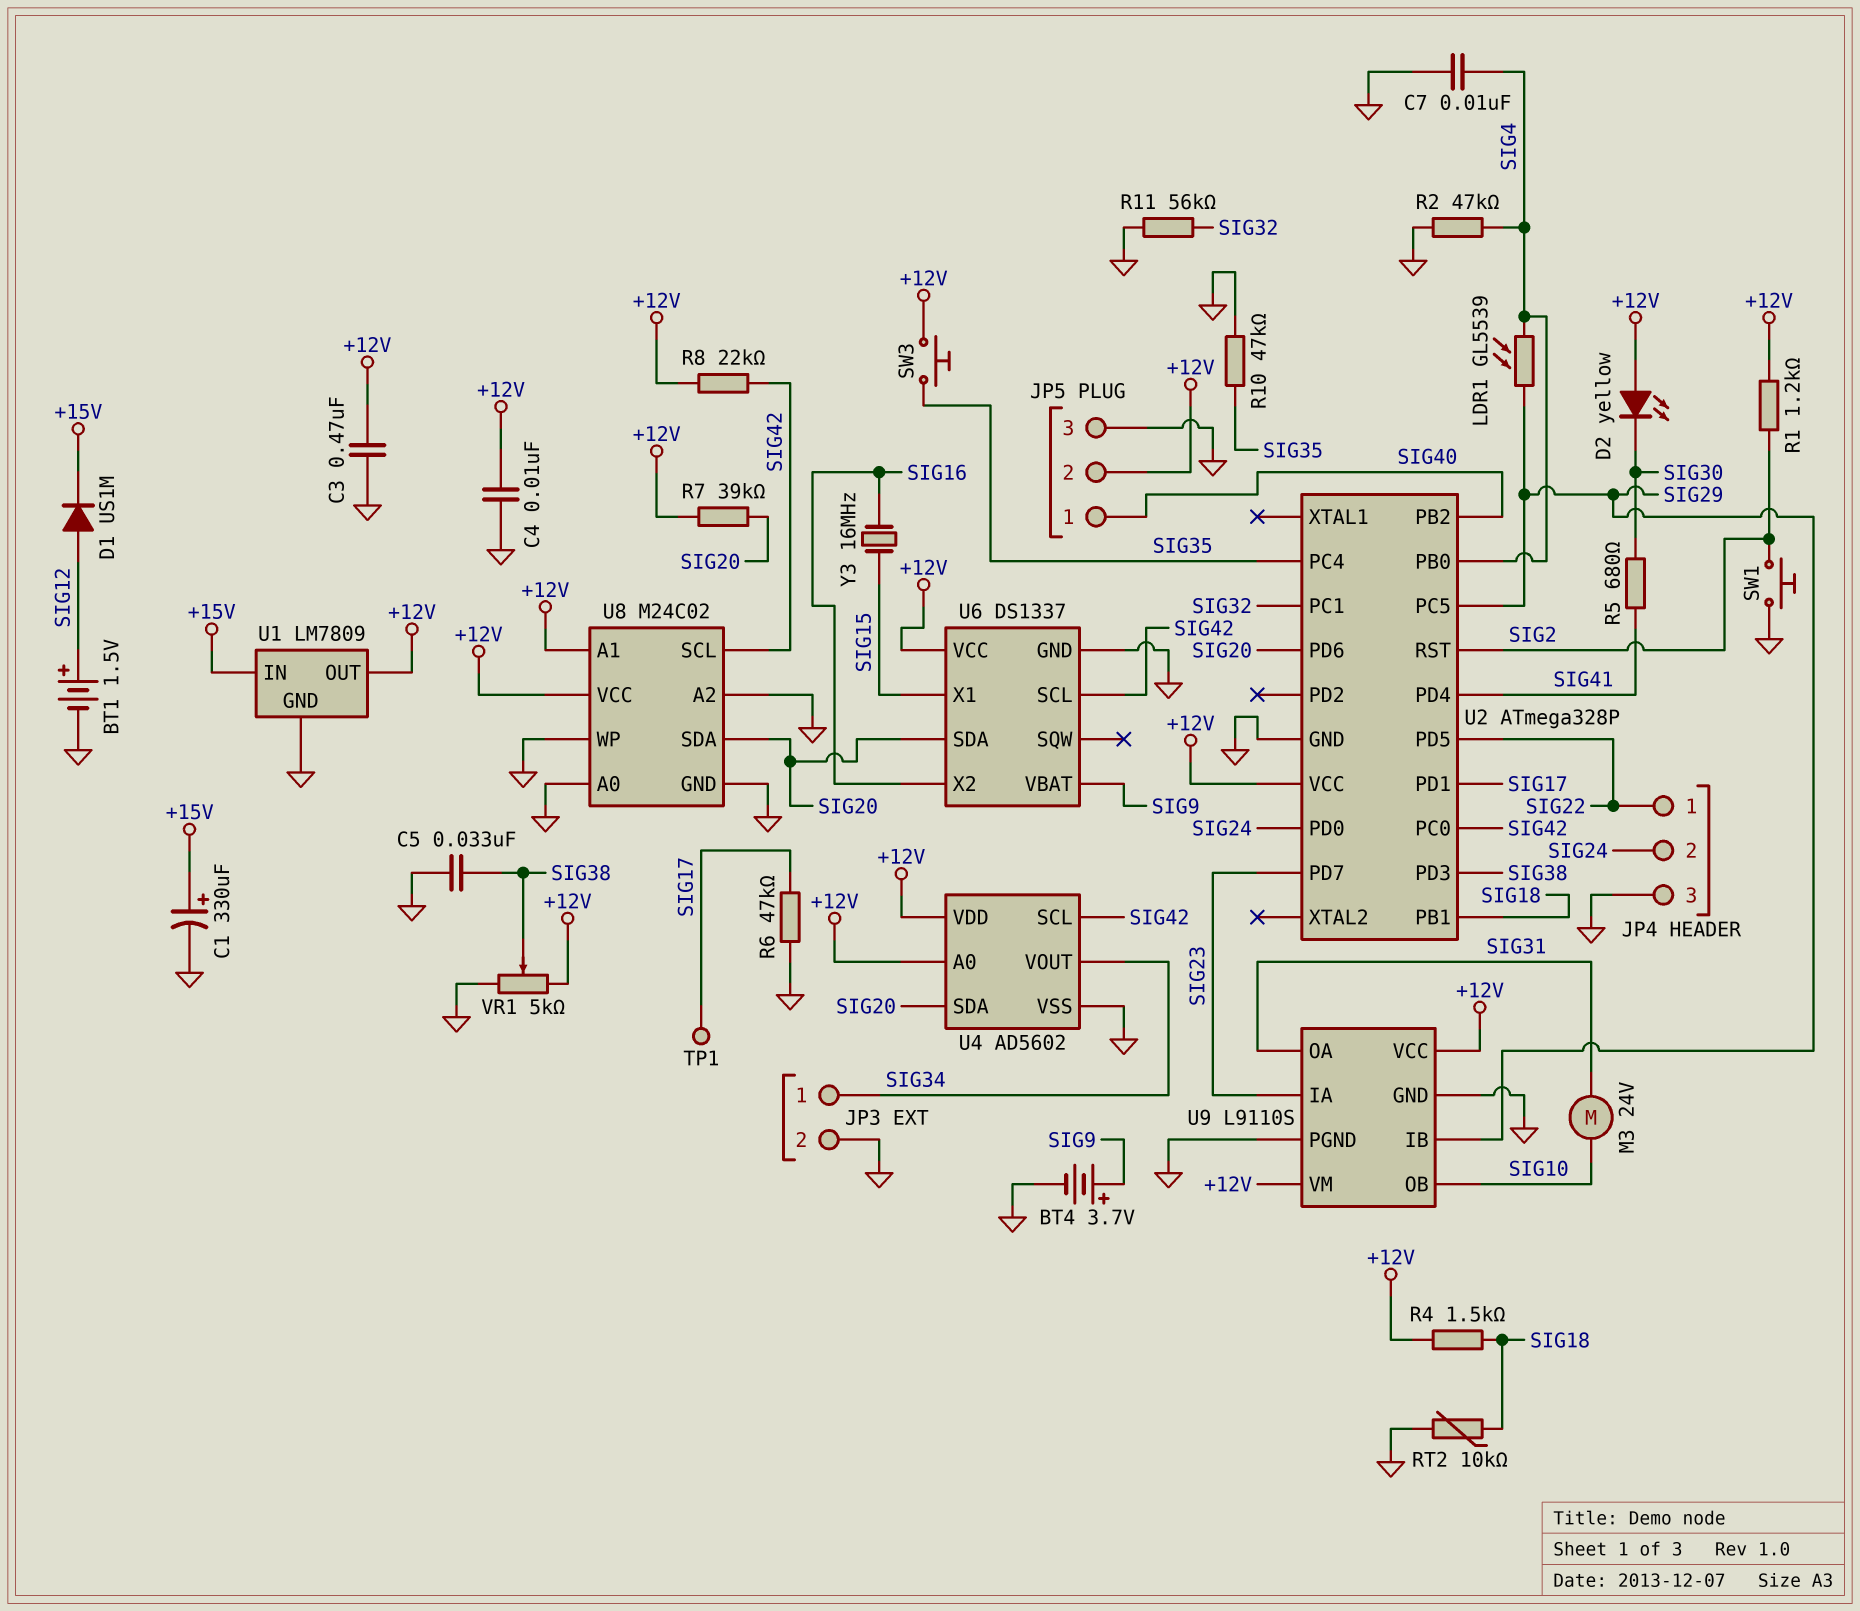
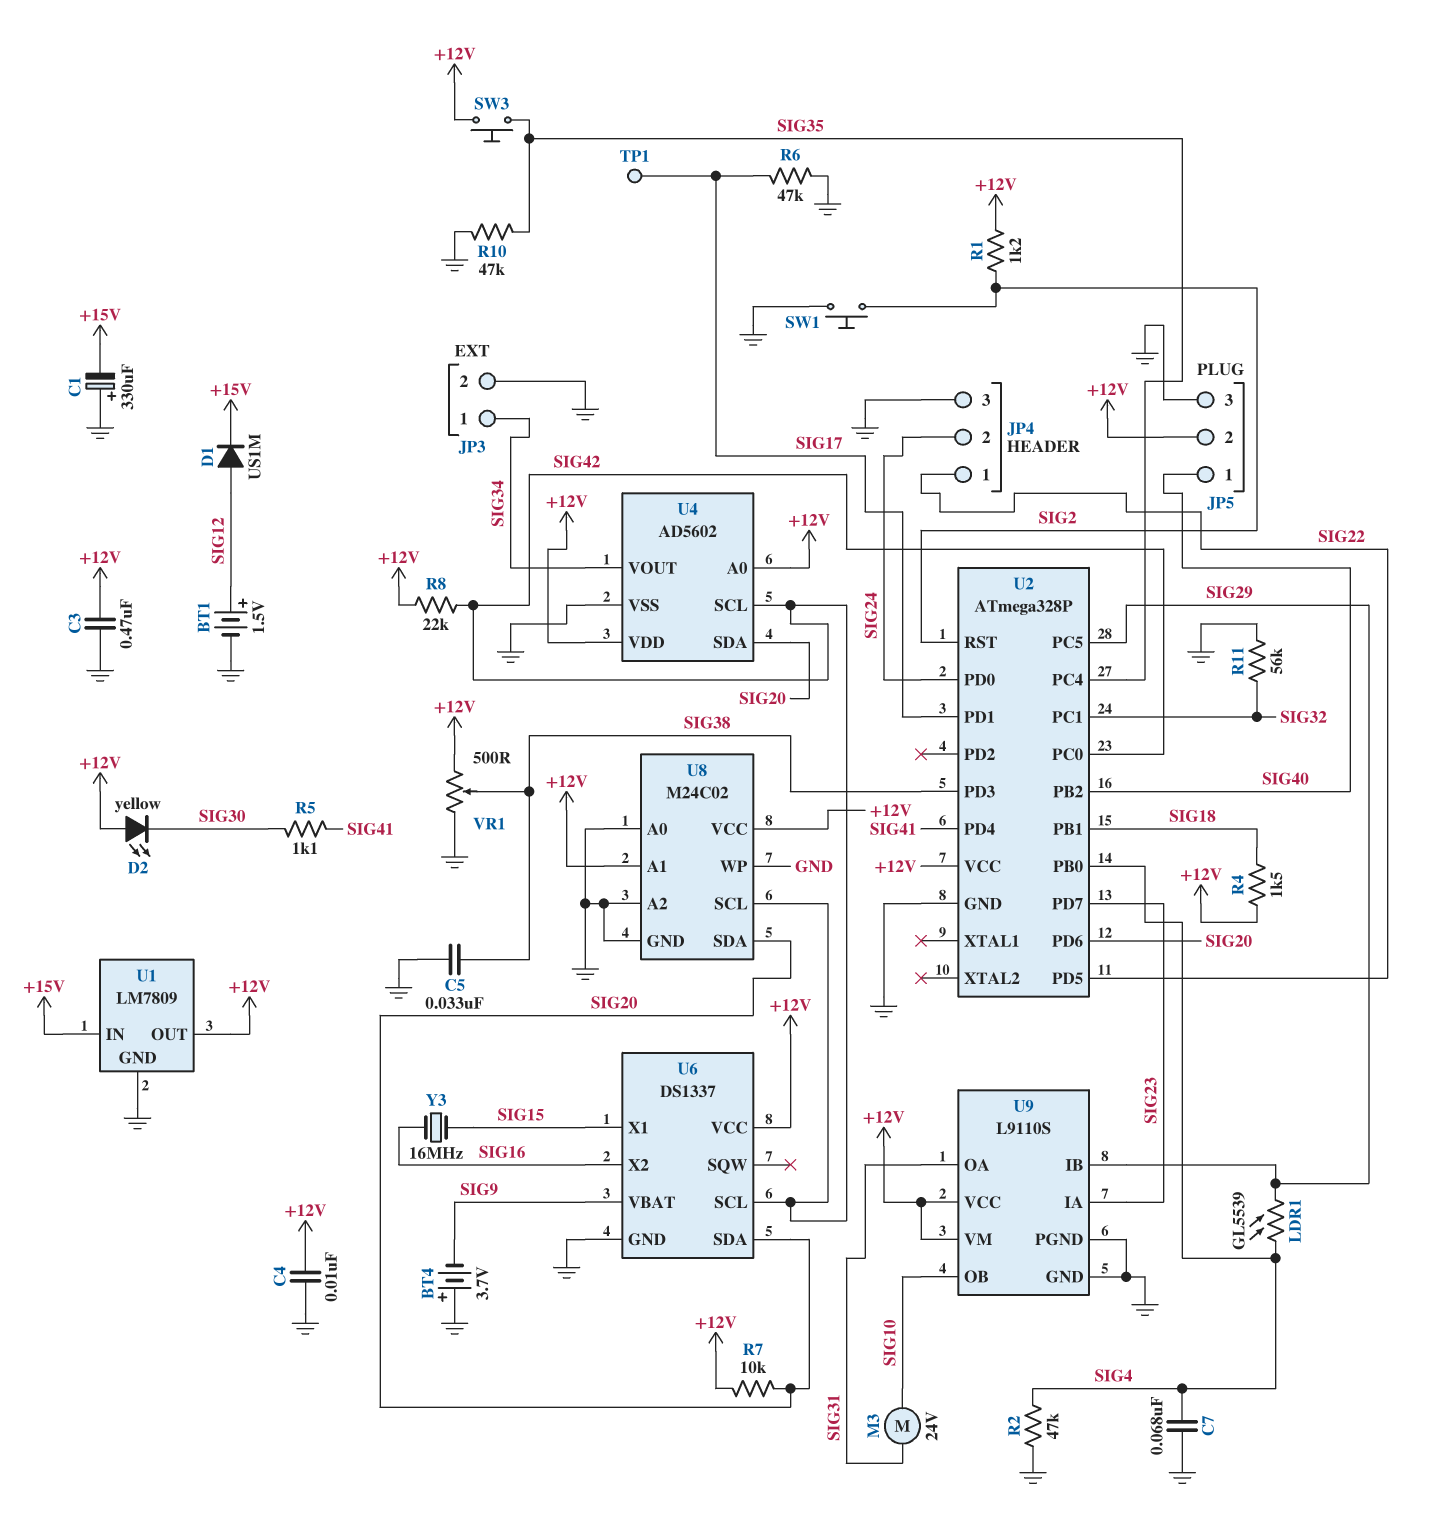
BT4: 3.7V (plus SIG9, minus GND) -> 3.7V (plus GND, minus SIG9)
C1: 330uF (plus +15V, minus GND) -> 330uF (plus GND, minus +15V)
C7: 10nF (GND, SIG4) -> 68nF (GND, SIG4)
R5: 680 (SIG30, SIG41) -> 1.1k (SIG30, SIG41)
R7: 39k (+12V, SIG20) -> 10k (+12V, SIG20)
RT2: 10k (GND, SIG18) -> none
VR1: 5k (+12V, GND, wiper SIG38) -> 500 (+12V, GND, wiper SIG38)

